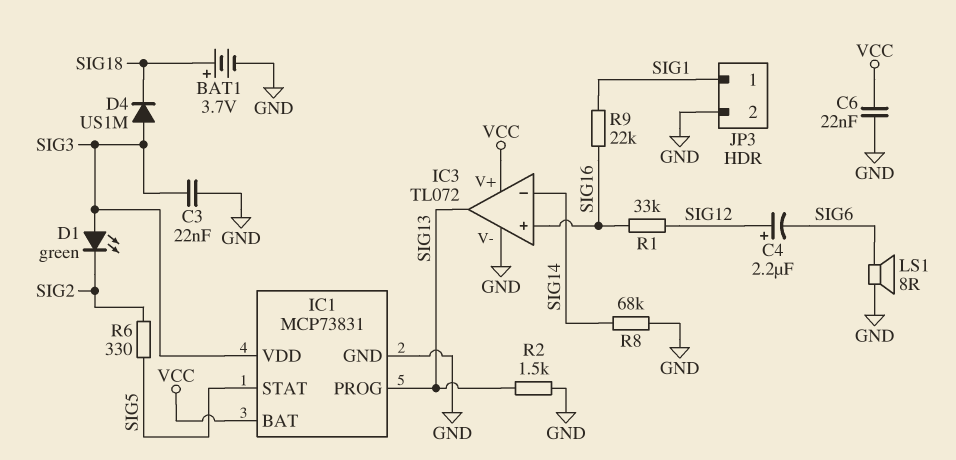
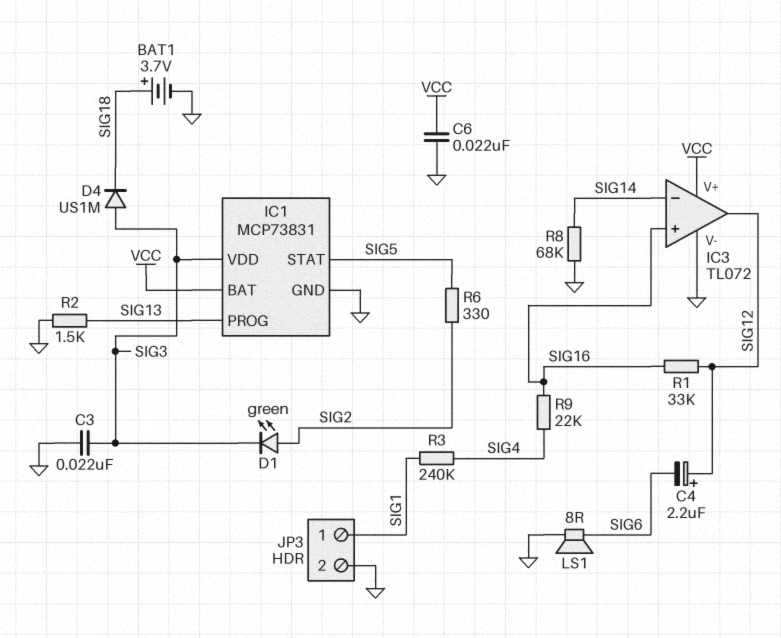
D1: LED green (A SIG3, K SIG2) -> LED green (A SIG2, K SIG3)
IC3 pin out: SIG13 -> SIG12
R3: none -> 240k (SIG1, SIG4)
R9: 22k (SIG1, SIG16) -> 22k (SIG4, SIG16)

